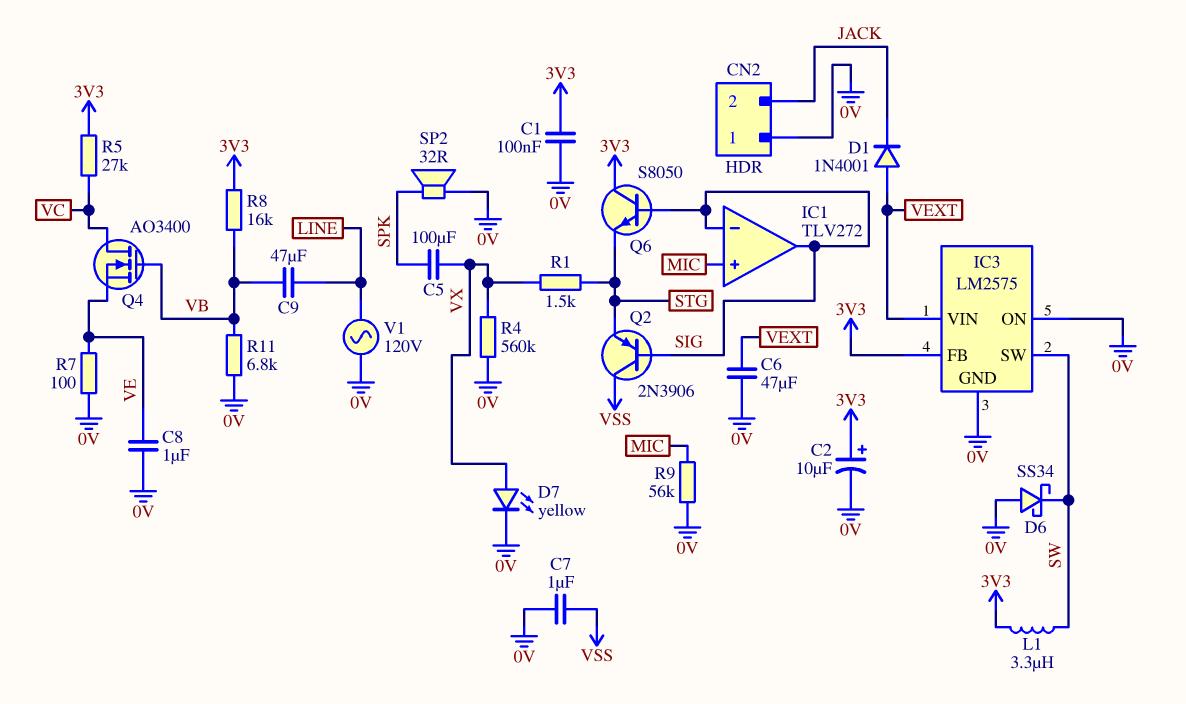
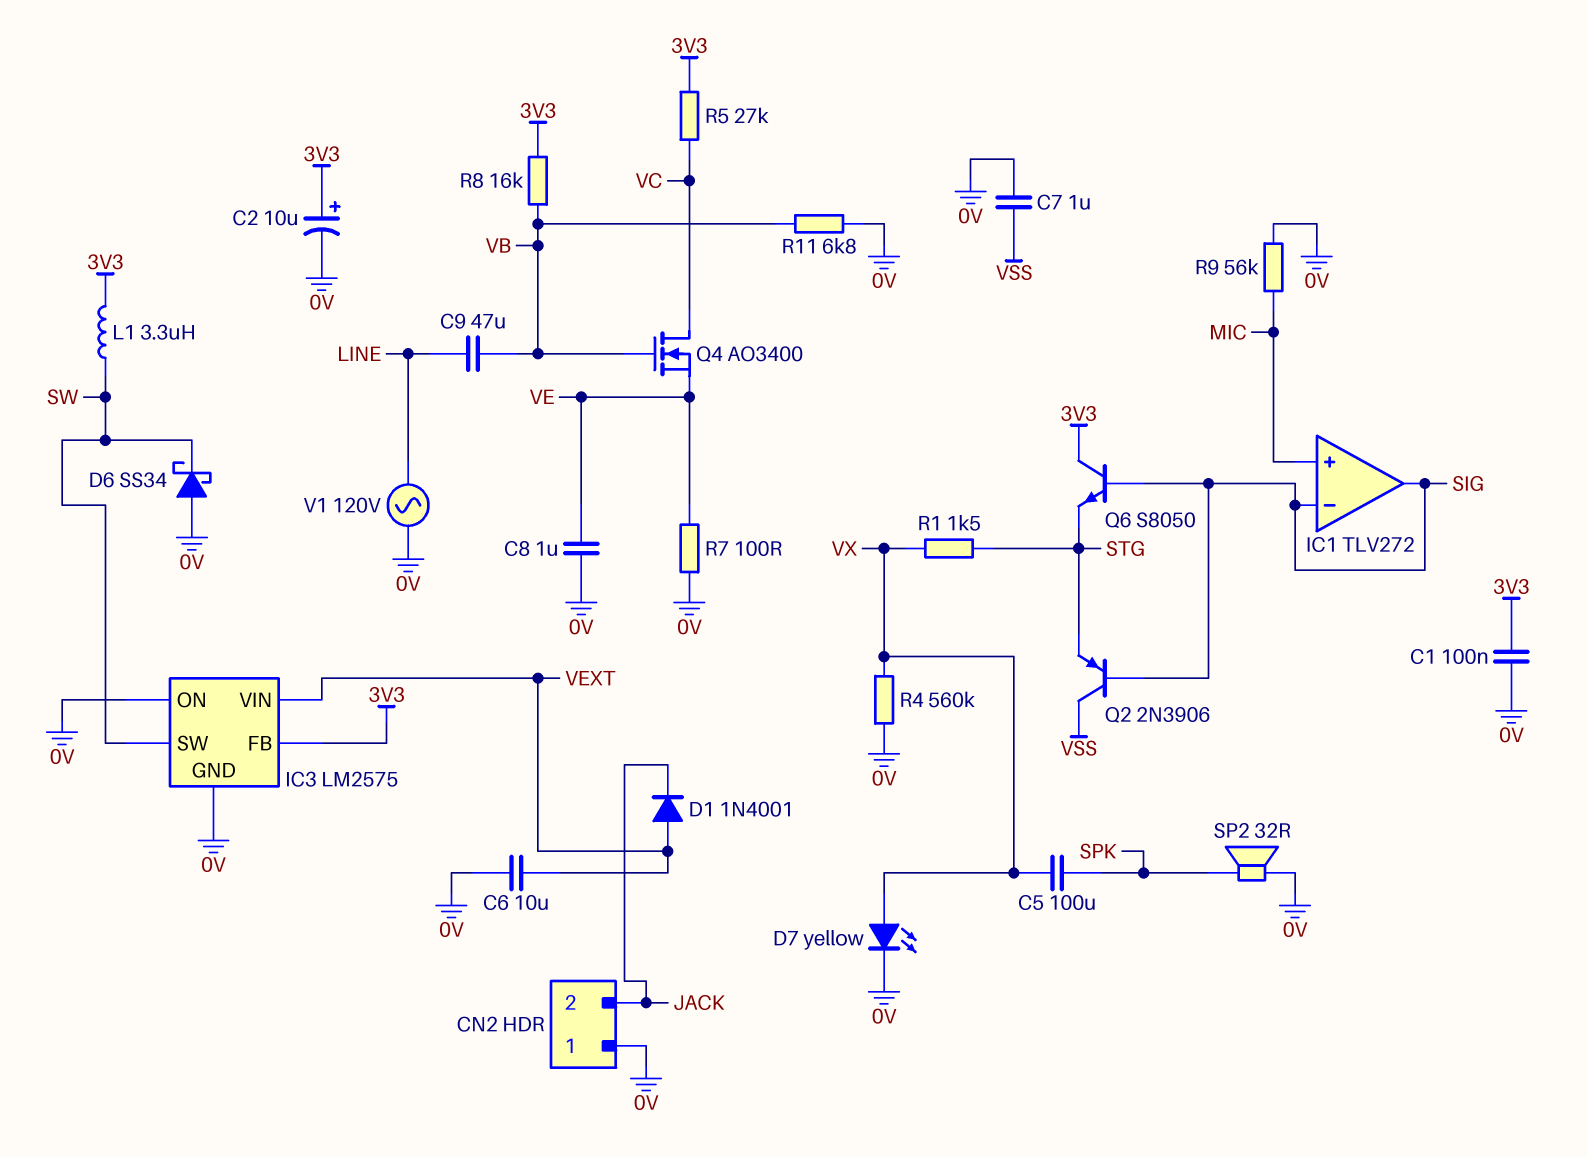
C6: 47uF (0V, VEXT) -> 10uF (0V, VEXT)

